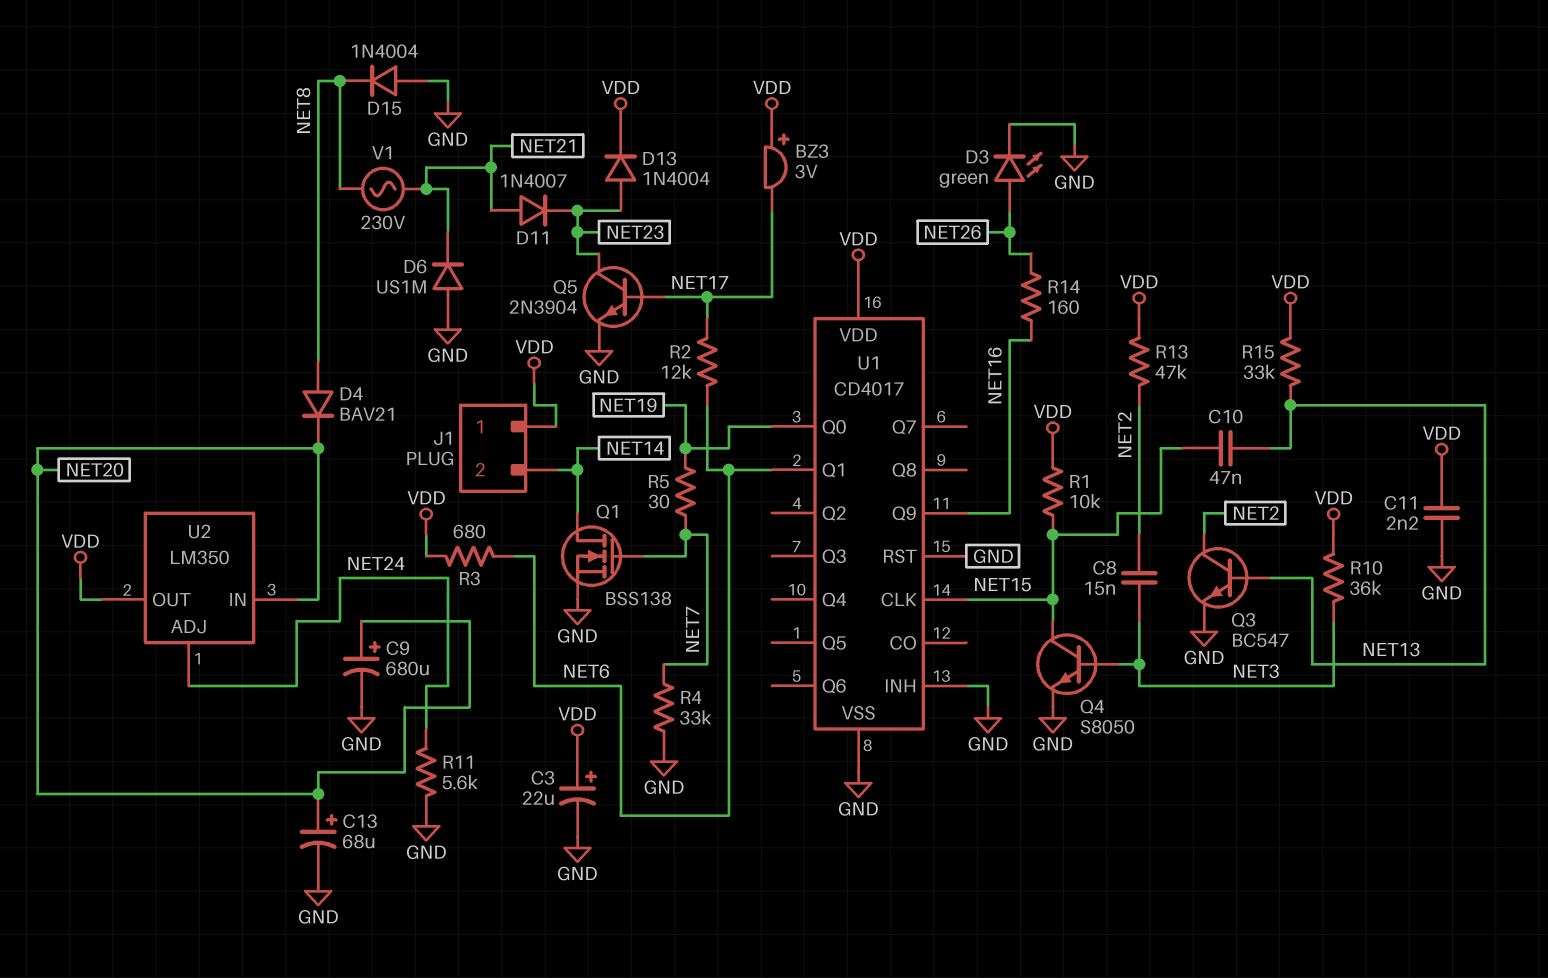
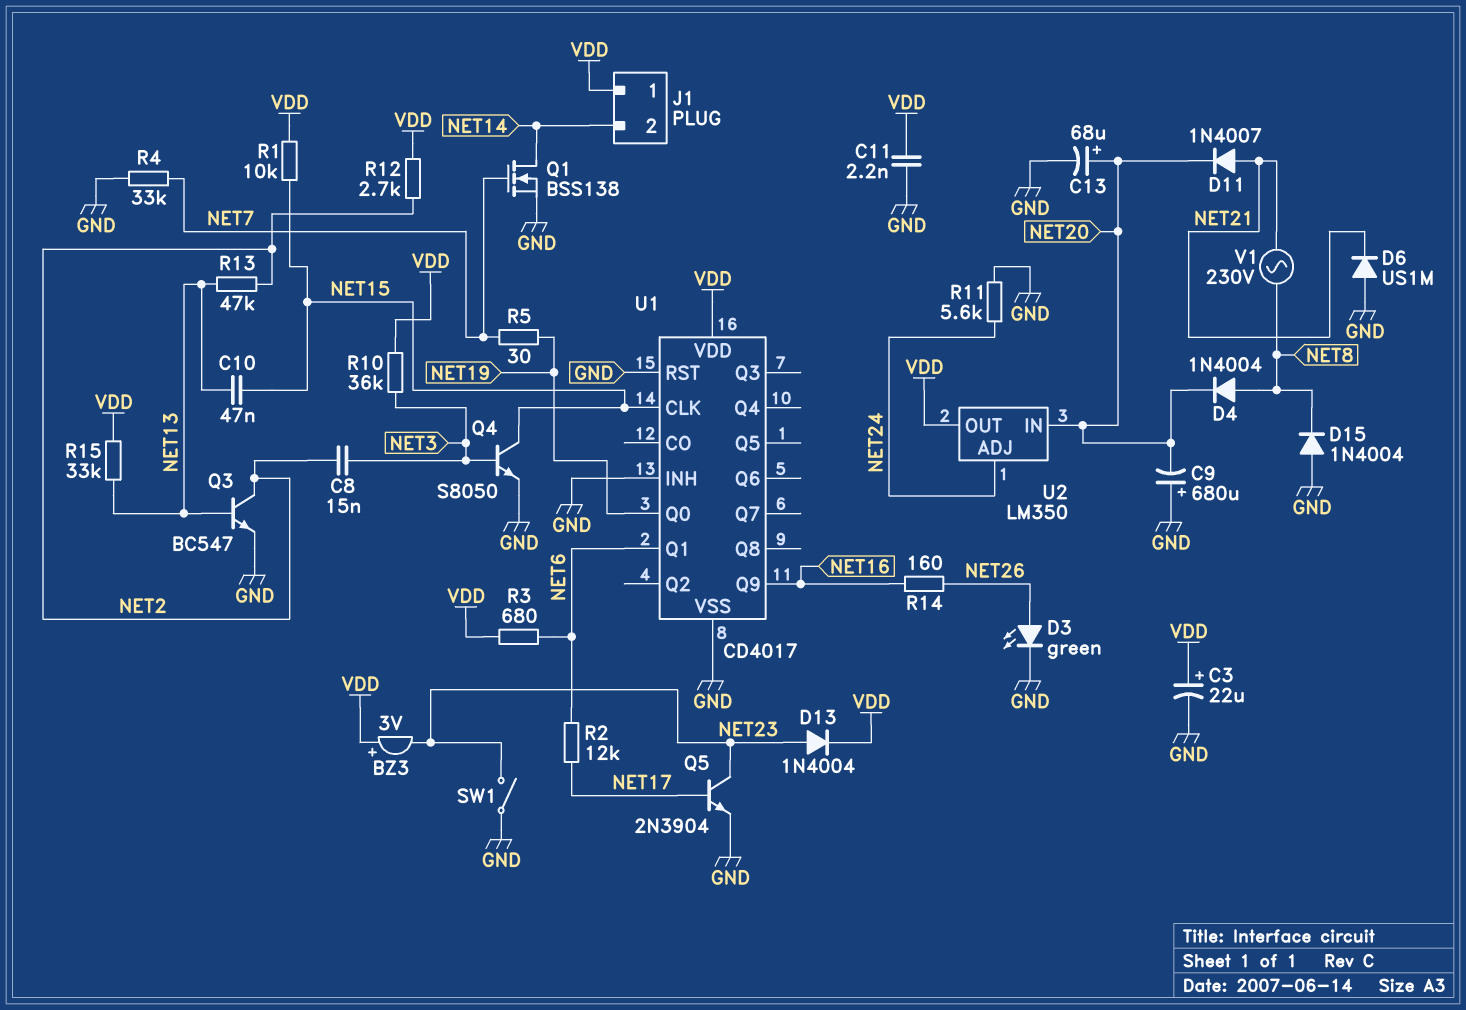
BZ3: buzzer 3V (plus VDD, minus NET17) -> buzzer 3V (plus VDD, minus NET23)
C9: 680uF (plus NET20, minus GND) -> 680uF (plus GND, minus NET20)
D4: diode BAV21 (A NET8, K NET20) -> diode 1N4004 (A NET8, K NET20)
D11: diode 1N4007 (A NET21, K NET23) -> diode 1N4007 (A NET21, K NET20)
R12: none -> 2.7k (NET2, VDD)
R13: 47k (NET2, VDD) -> 47k (NET2, NET13)
SW1: none -> switch (GND, NET23)

